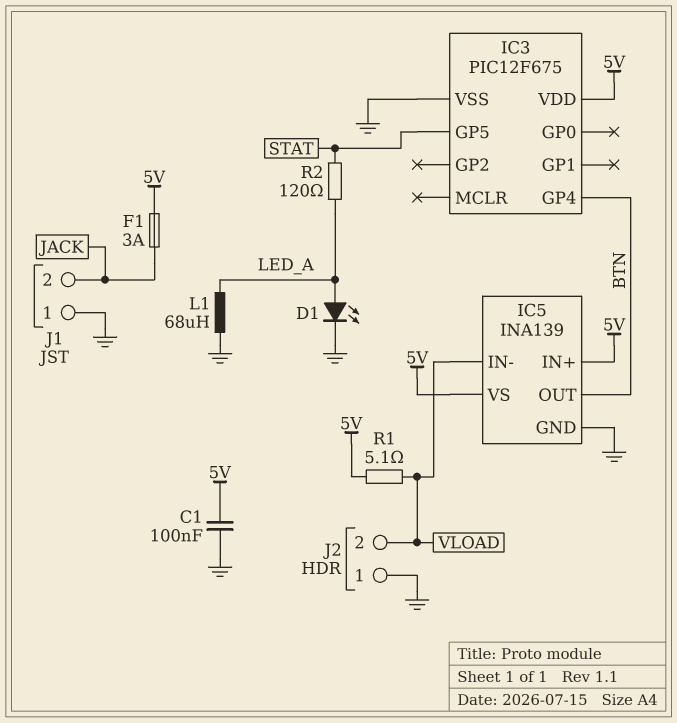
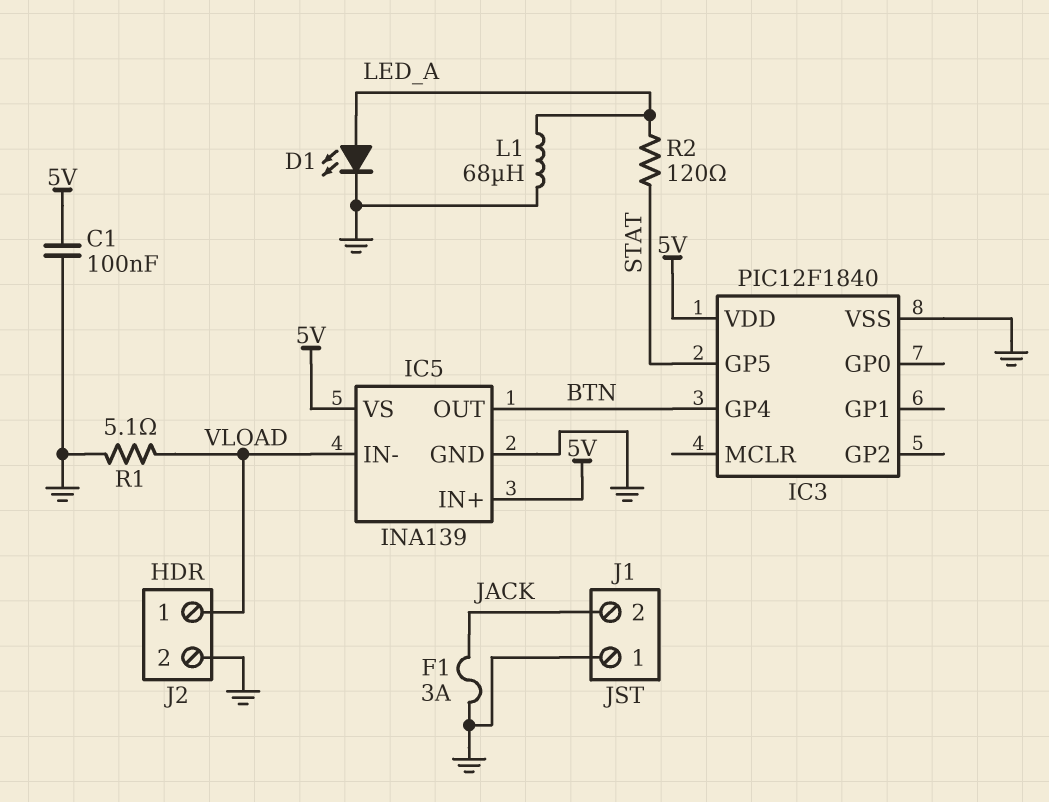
F1: 3A (5V, JACK) -> 3A (GND, JACK)
IC3: PIC12F675 -> PIC12F1840
J2 pin 1: GND -> VLOAD
J2 pin 2: VLOAD -> GND
R1: 5.1 (5V, VLOAD) -> 5.1 (GND, VLOAD)

